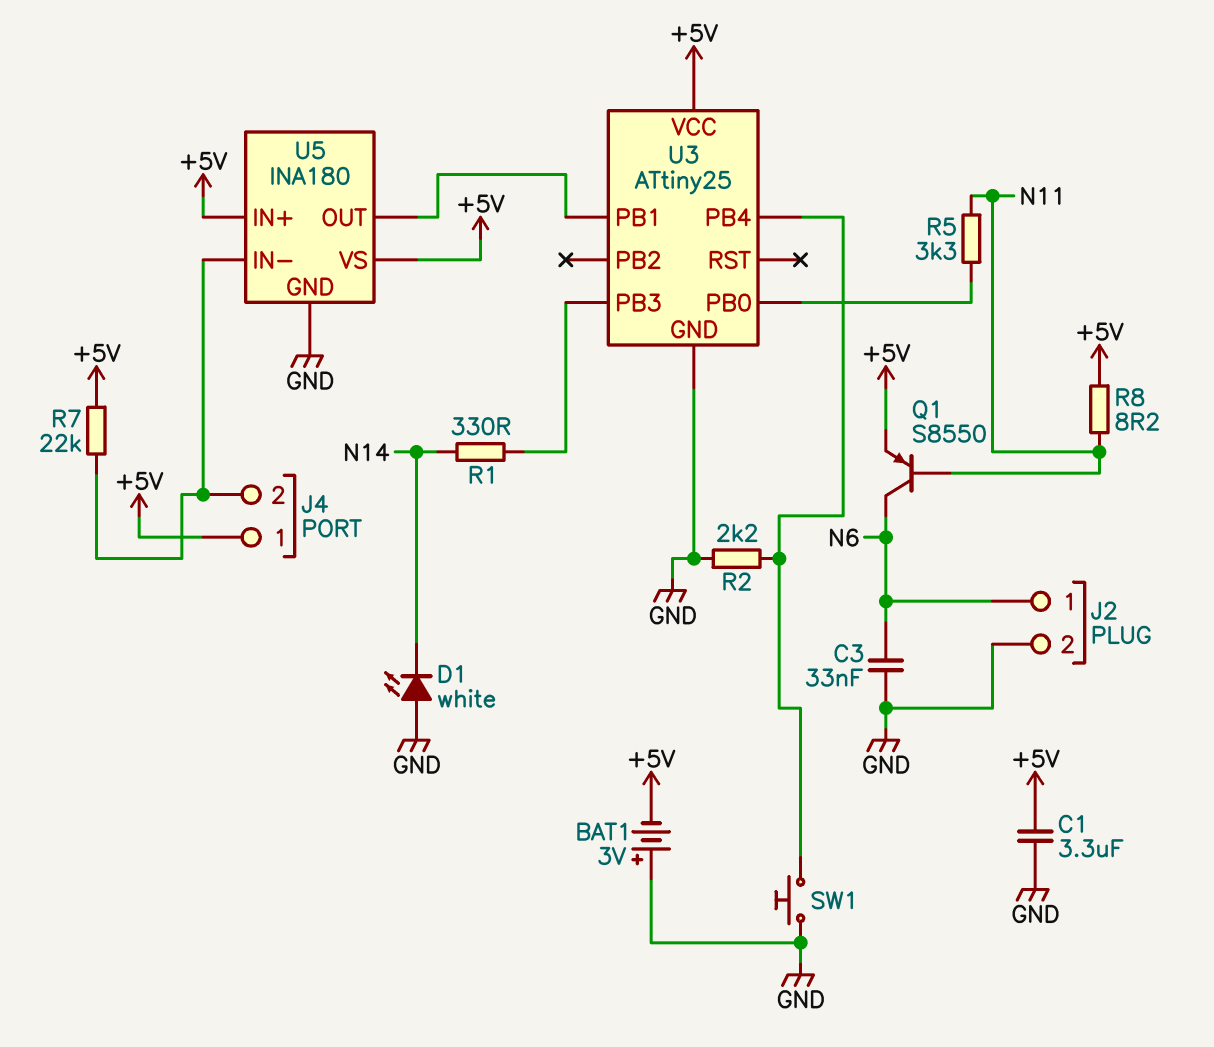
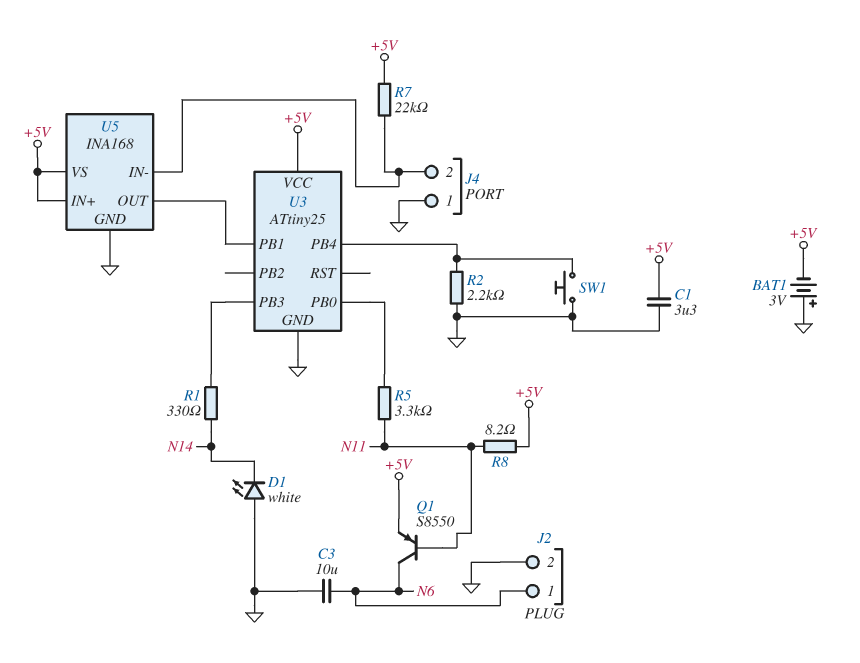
C3: 33nF (GND, N6) -> 10uF (GND, N6)
J4 pin 1: +5V -> GND
U5: INA180 -> INA168

